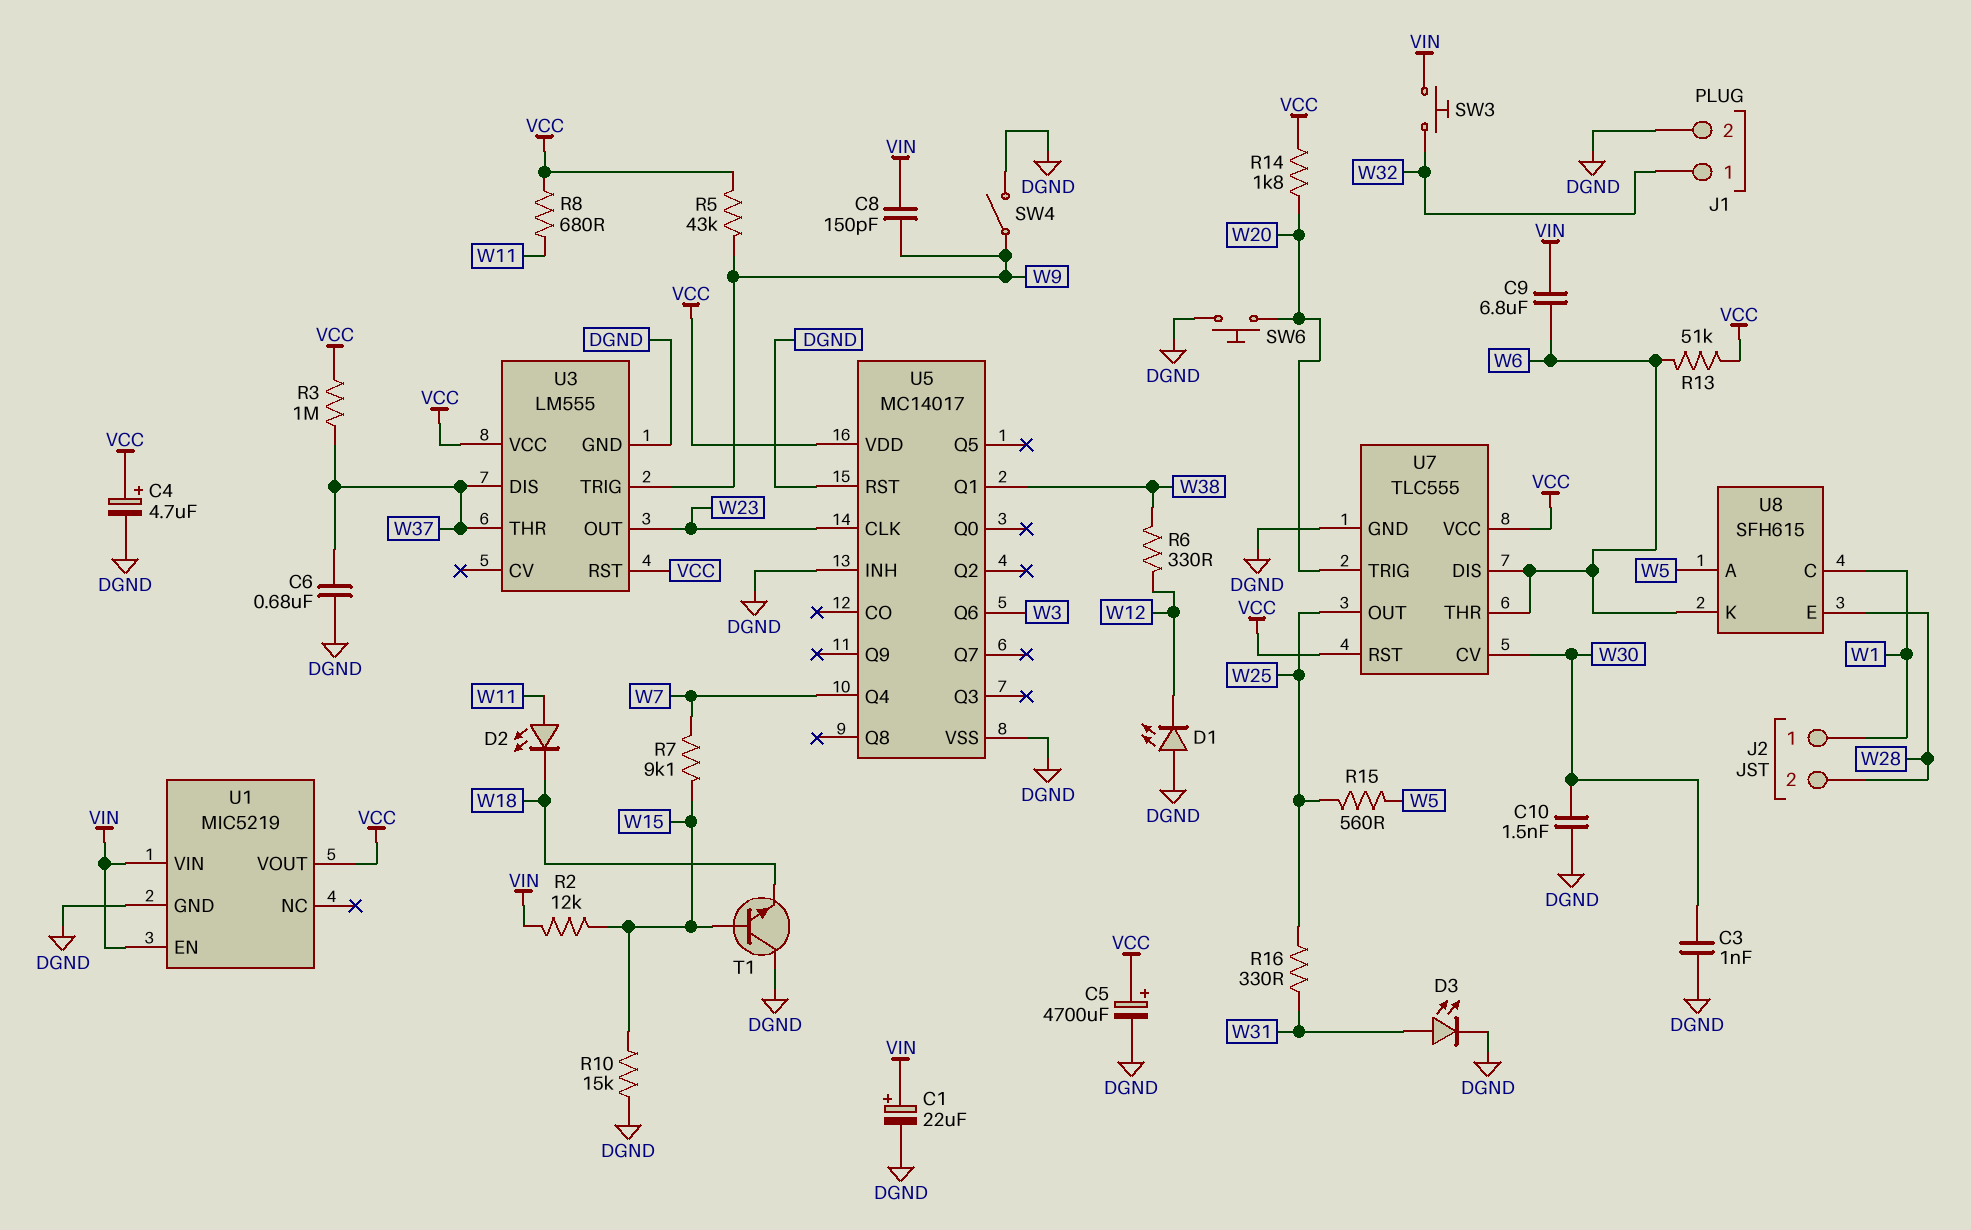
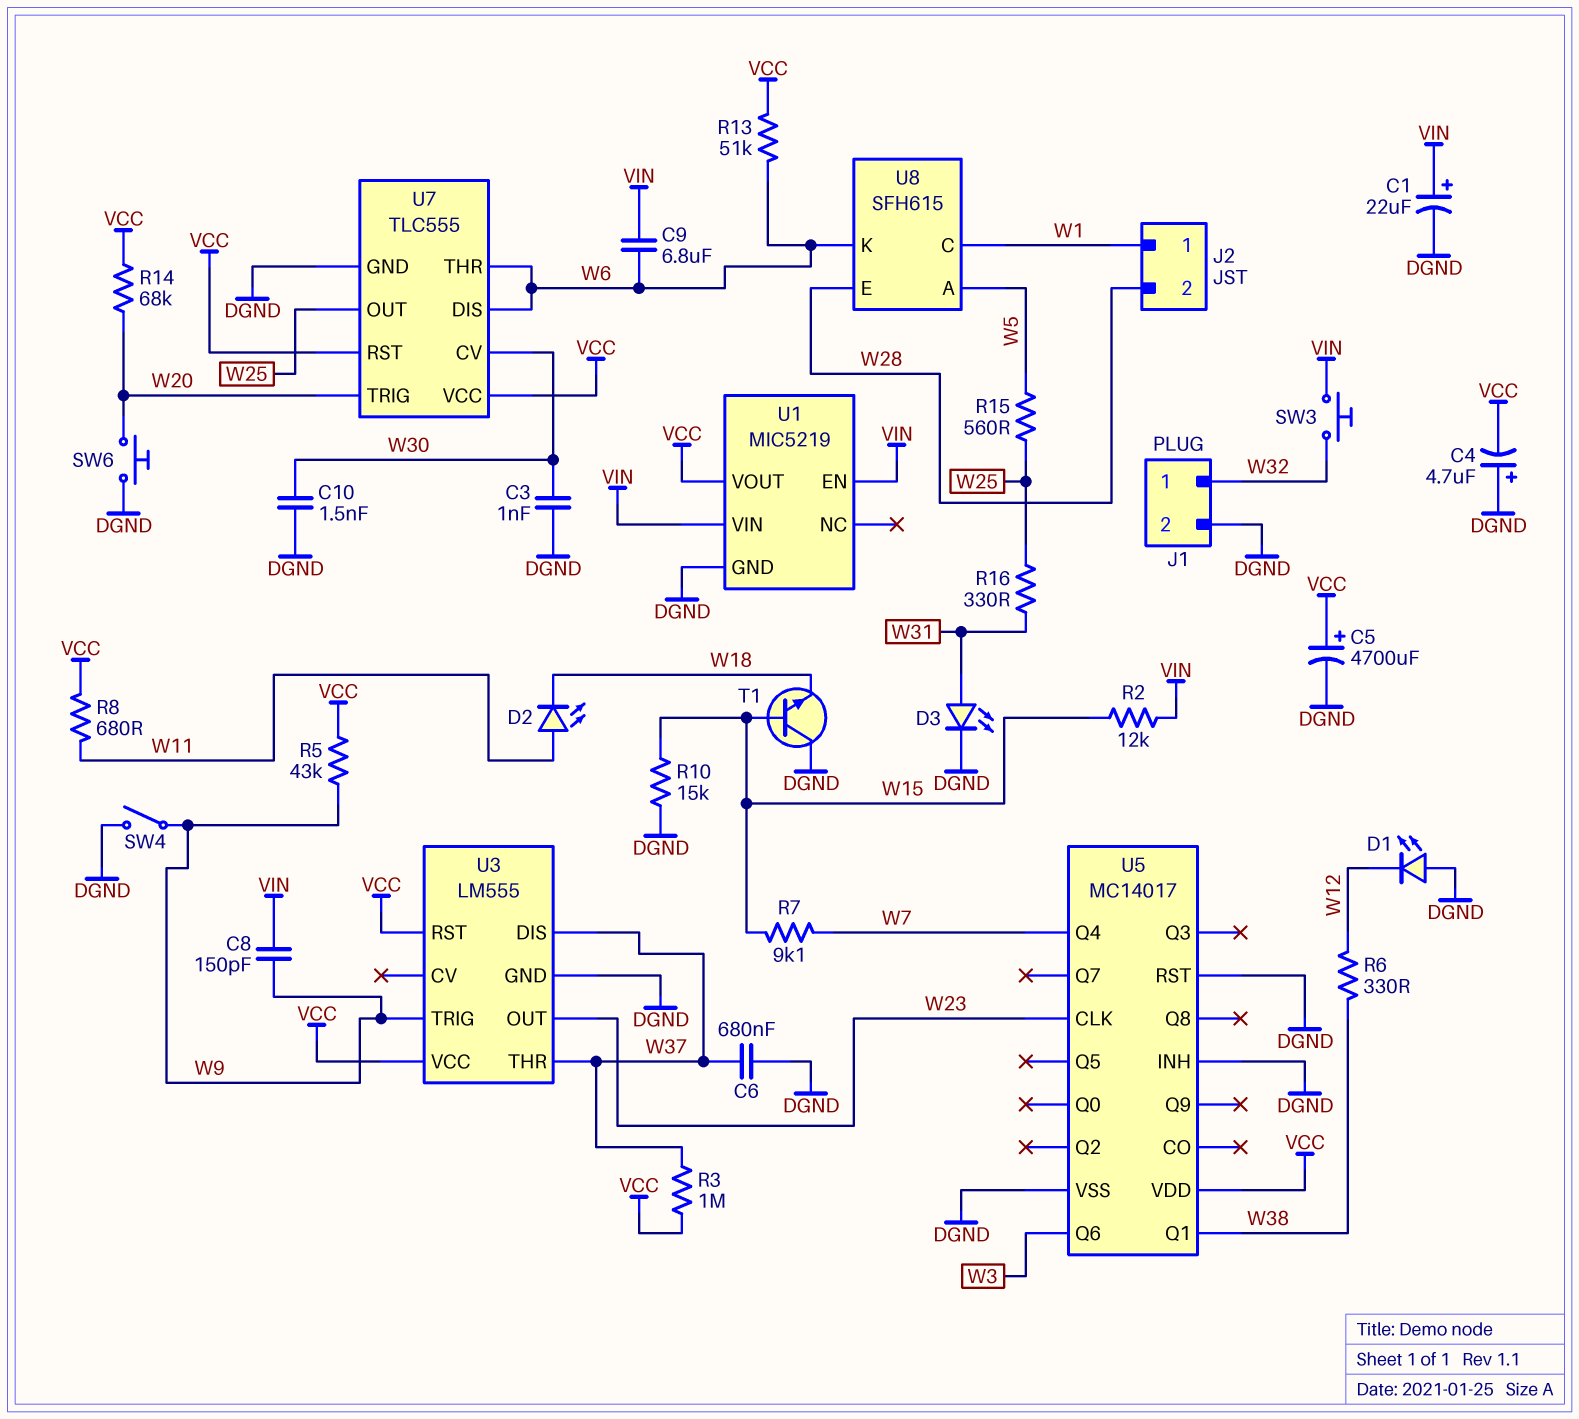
C4: 4.7uF (plus VCC, minus DGND) -> 4.7uF (plus DGND, minus VCC)
R14: 1.8k (VCC, W20) -> 68k (VCC, W20)

